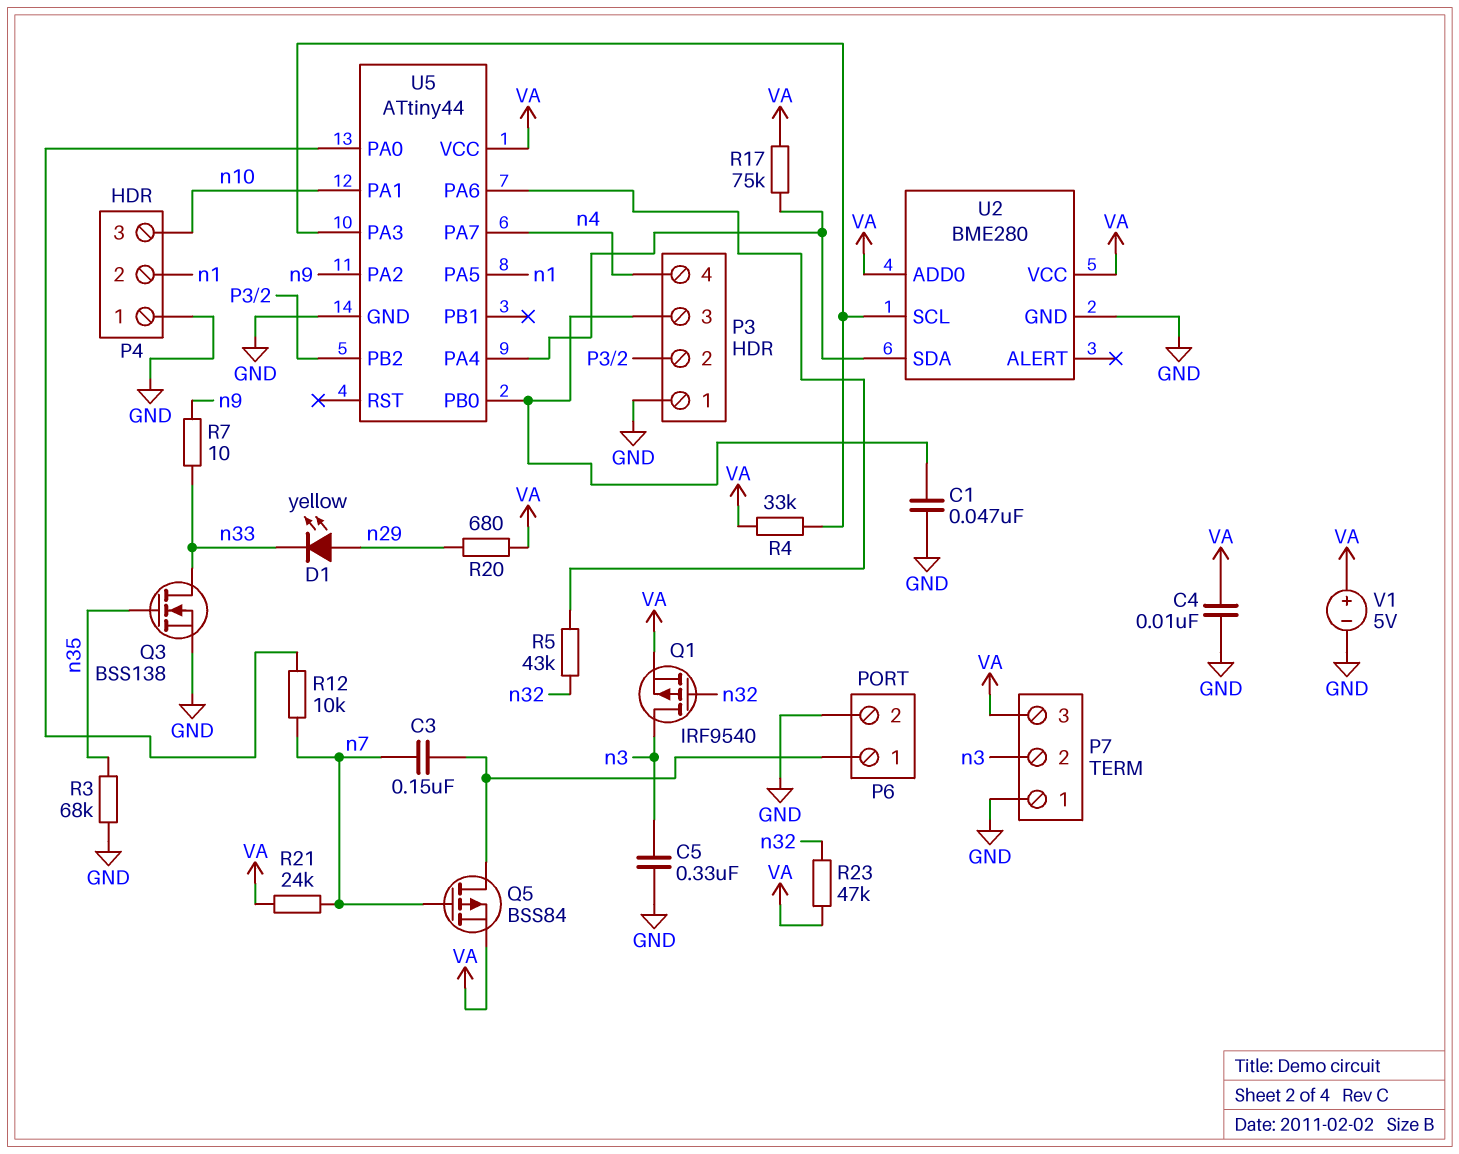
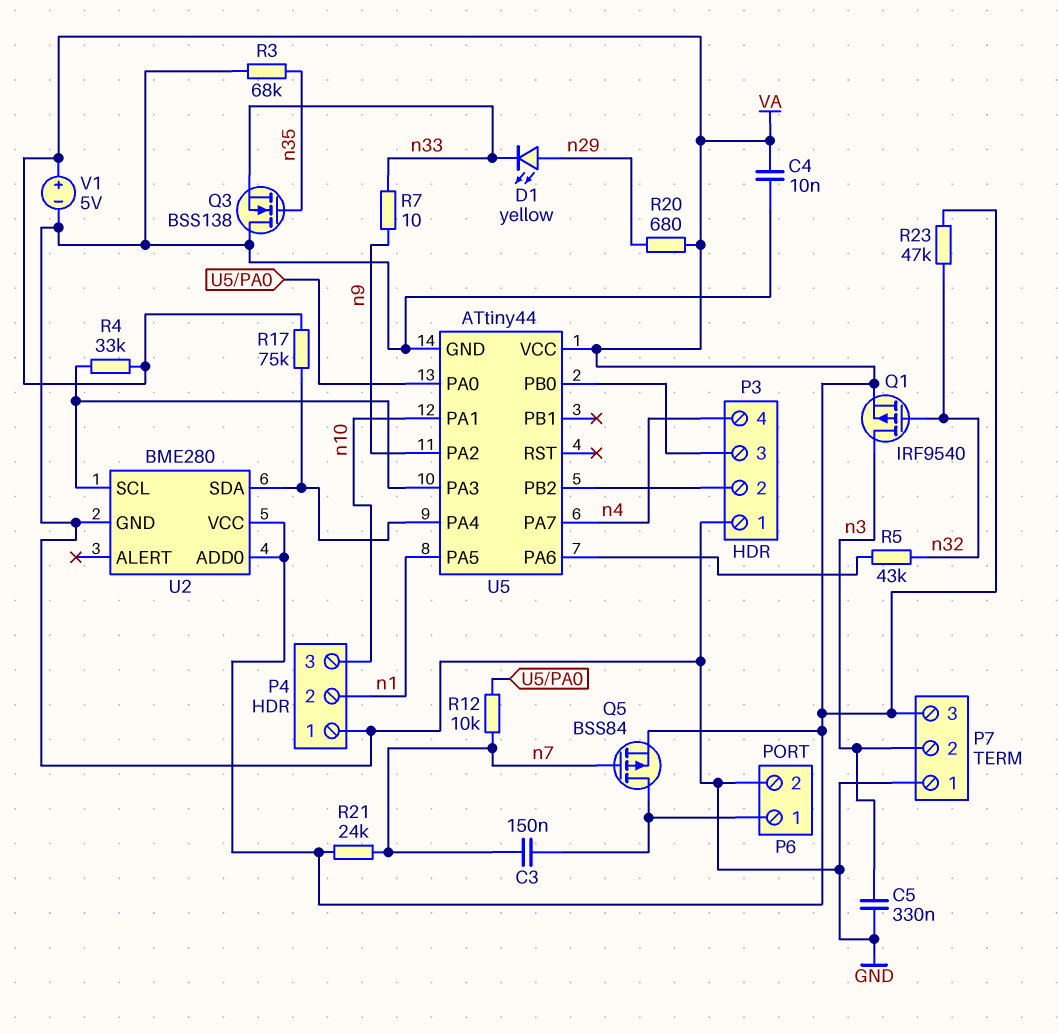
C1: 47nF (GND, P3/3) -> none
Q3: NMOS BSS138 (G n35, D n33, S GND) -> NMOS BSS138 (G n35, D GND, S n33)

